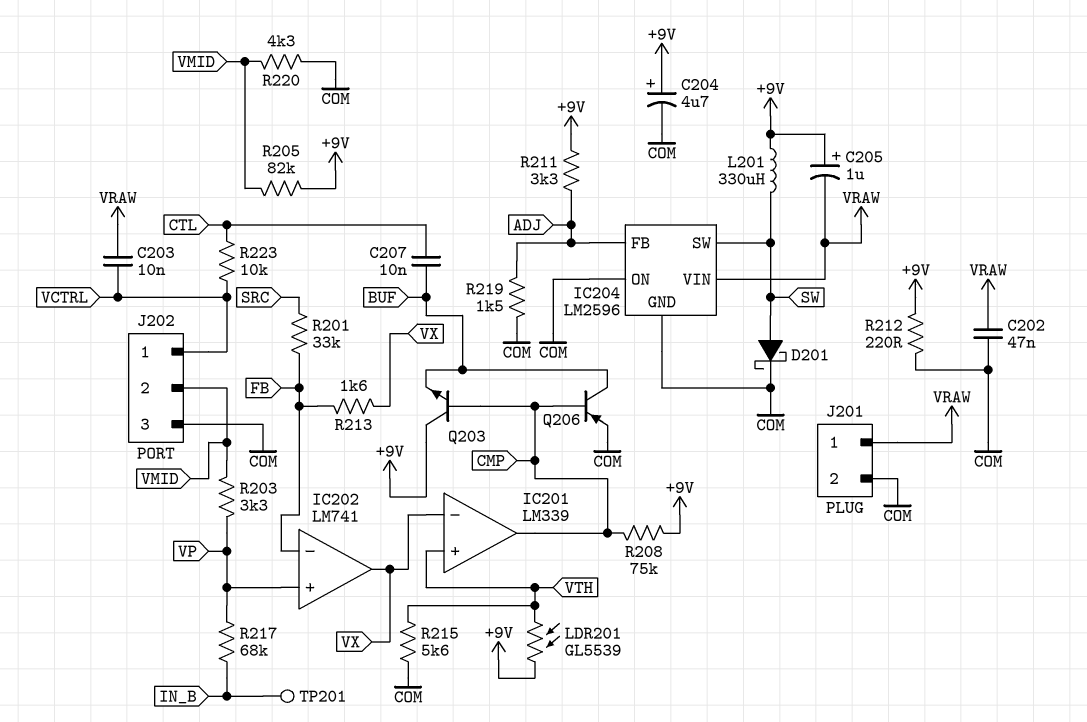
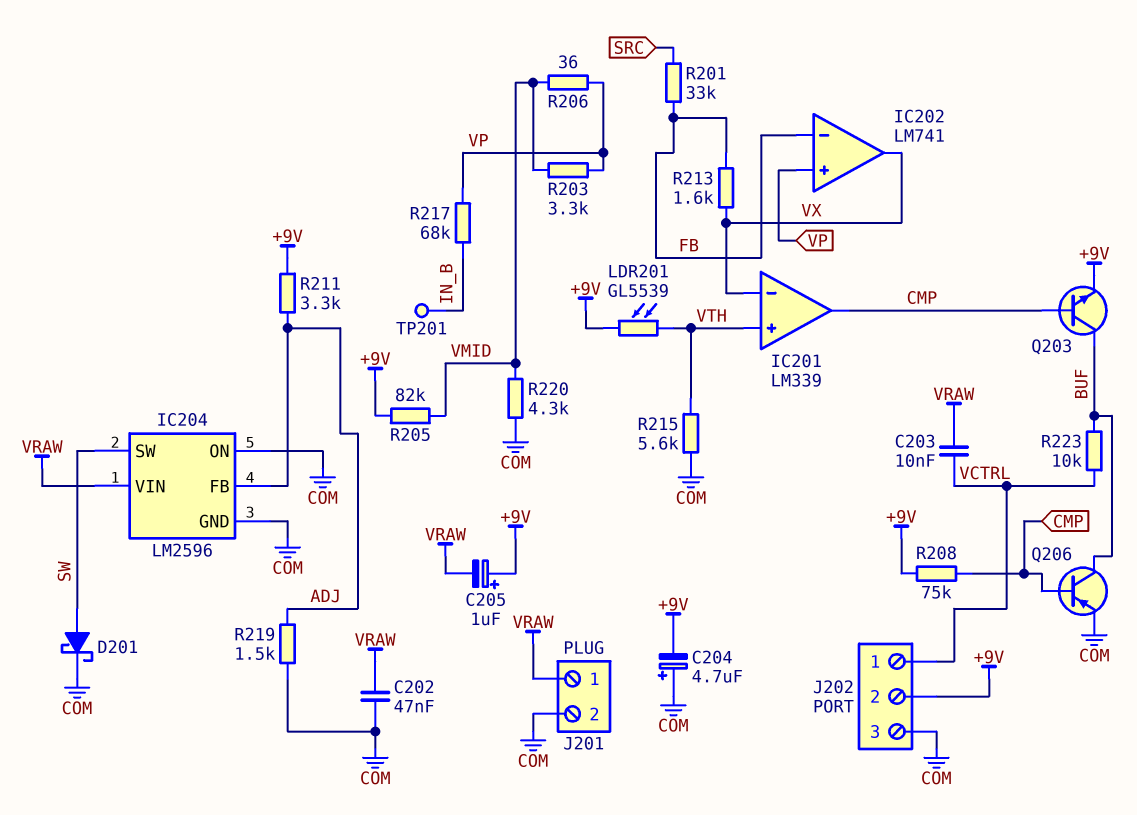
C204: 4.7uF (plus +9V, minus COM) -> 4.7uF (plus COM, minus +9V)
C207: 10nF (BUF, CTL) -> none
J202 pin 2: VMID -> +9V
L201: 330uH (+9V, SW) -> none
Q203: NPN (B CMP, C +9V, E BUF) -> NPN (B CMP, C BUF, E +9V)
R206: none -> 36 (VMID, VP)
R212: 220 (+9V, COM) -> none
R223: 10k (CTL, VCTRL) -> 10k (BUF, VCTRL)

